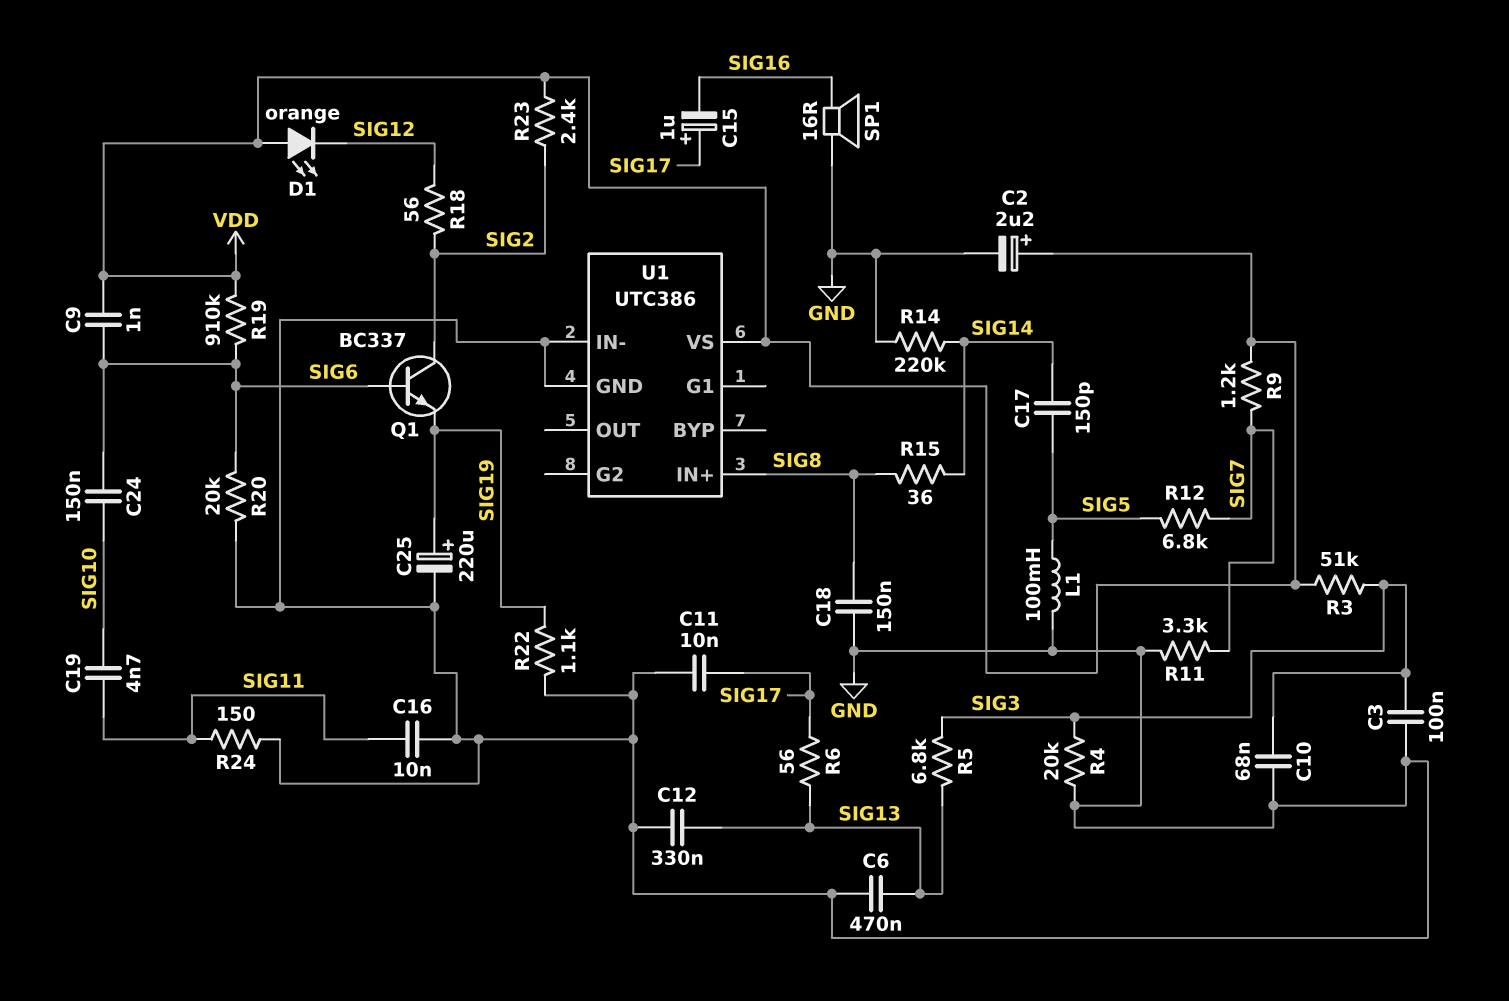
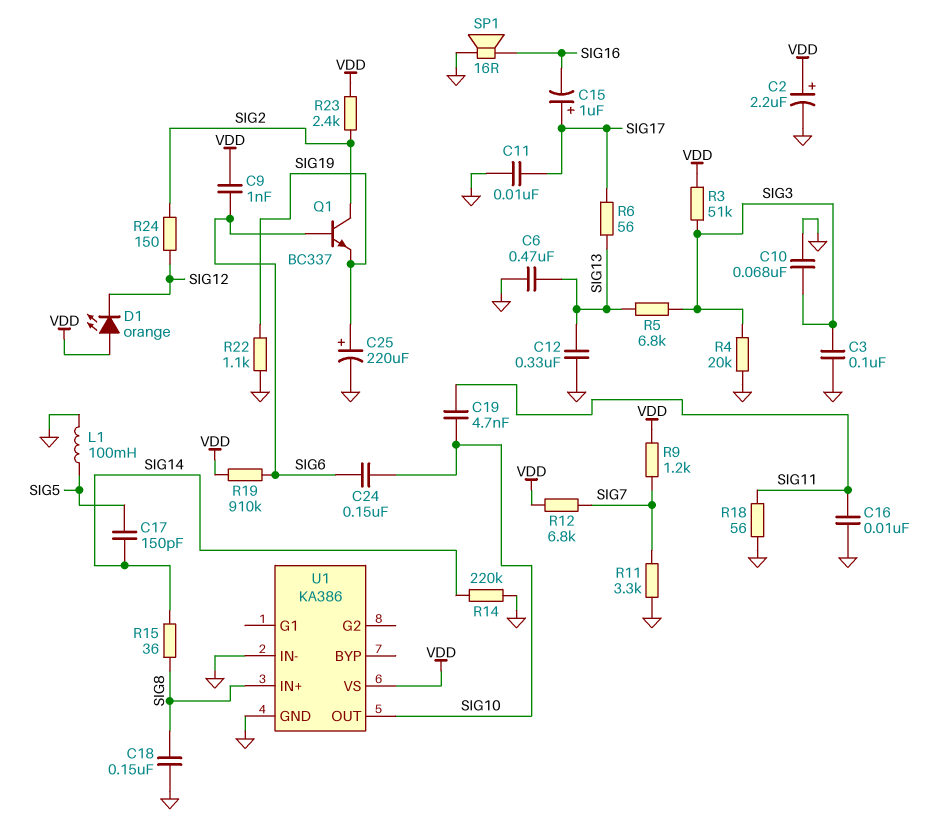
R12: 6.8k (SIG5, SIG7) -> 6.8k (SIG7, VDD)
R18: 56 (SIG2, SIG12) -> 56 (GND, SIG11)
R20: 20k (GND, SIG6) -> none
R24: 150 (GND, SIG11) -> 150 (SIG2, SIG12)
U1: UTC386 -> KA386
U1 pin OUT: none -> SIG10

